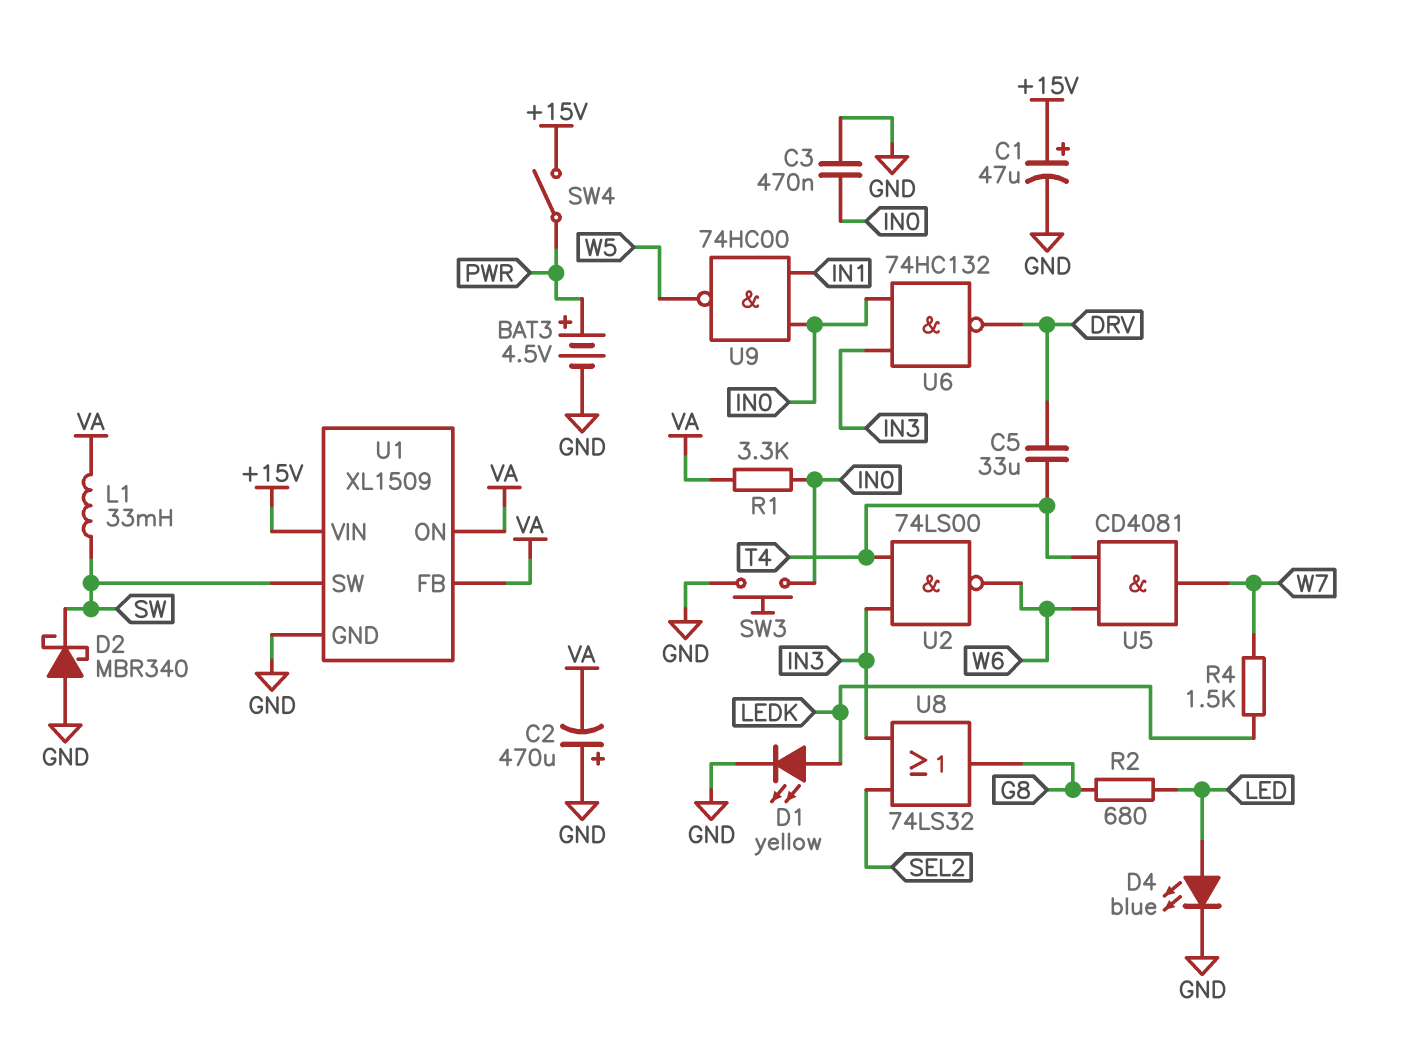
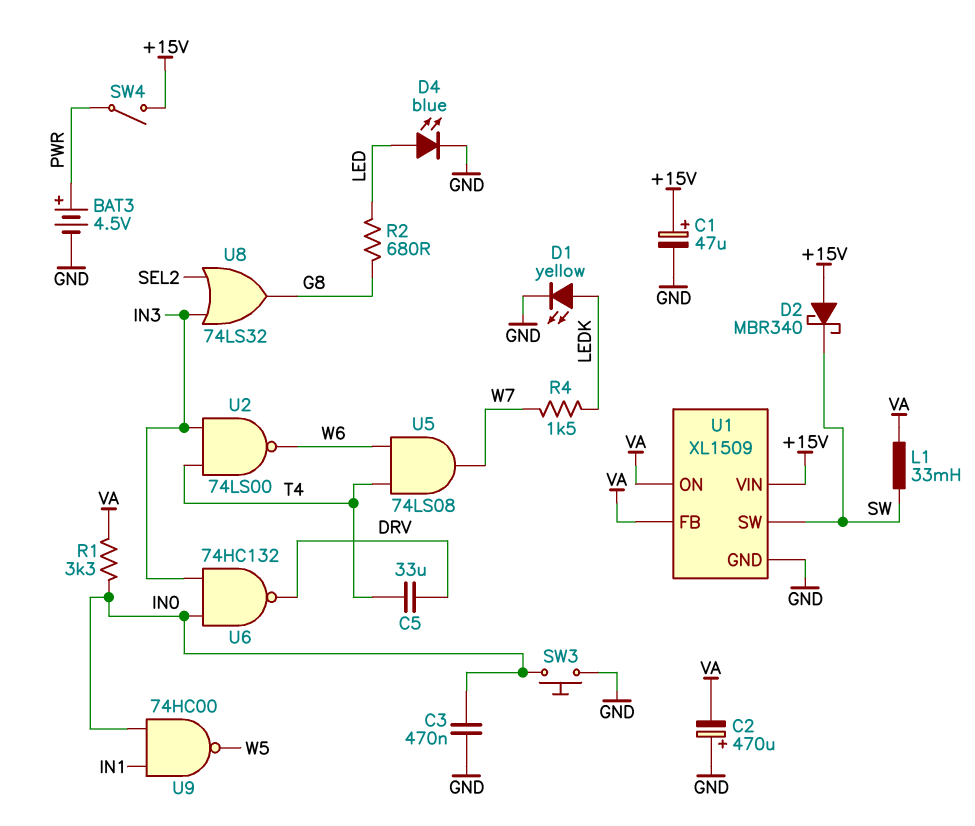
D2: schottky MBR340 (A GND, K SW) -> schottky MBR340 (A +15V, K SW)
U5: AND CD4081 (in T4, in W6, out W7) -> AND 74LS08 (in T4, in W6, out W7)

